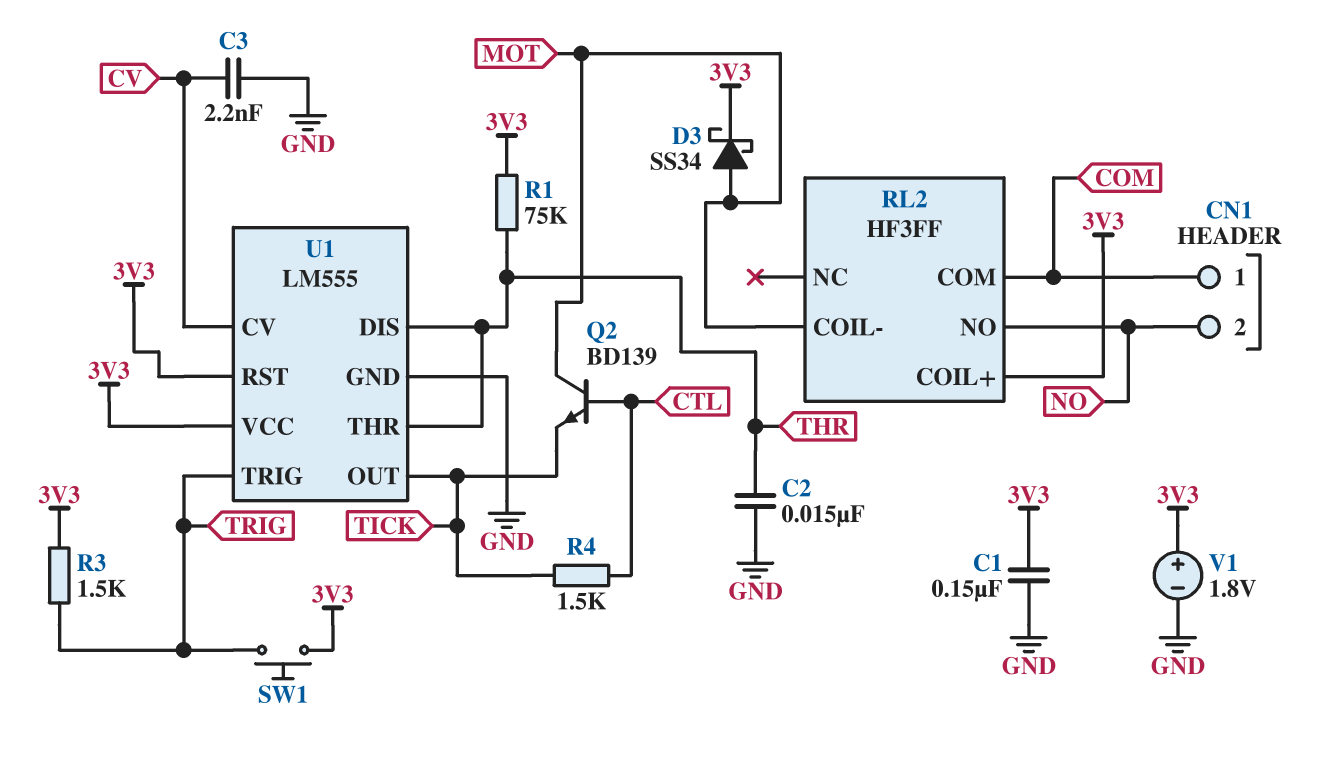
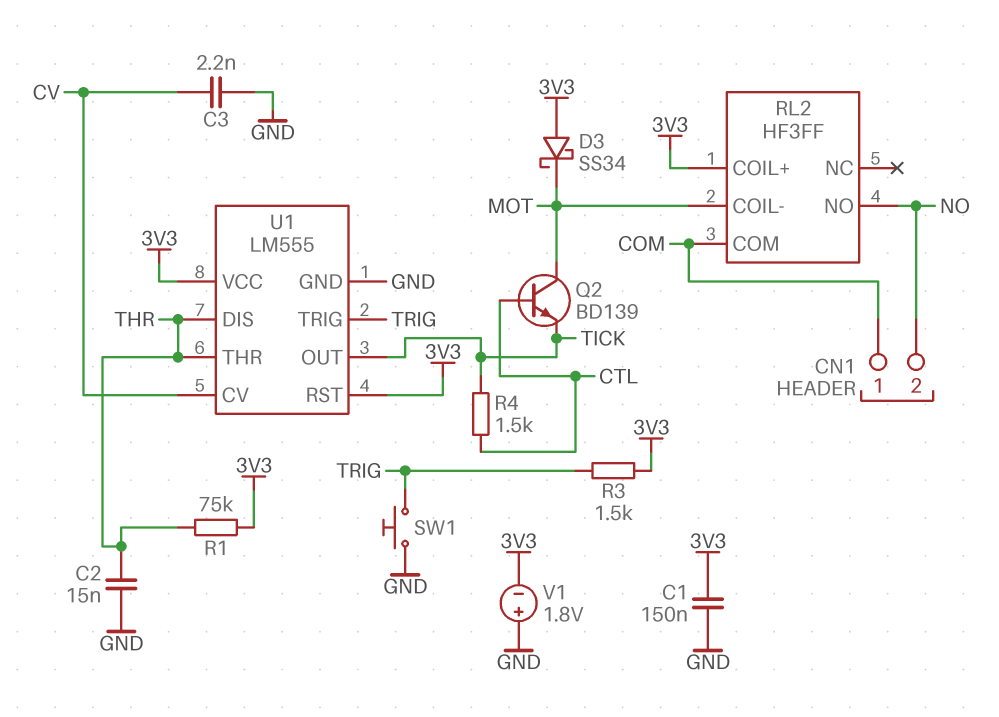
D3: schottky SS34 (A MOT, K 3V3) -> schottky SS34 (A 3V3, K MOT)
SW1: button (3V3, TRIG) -> button (GND, TRIG)
V1: 1.8V (plus 3V3, minus GND) -> 1.8V (plus GND, minus 3V3)

